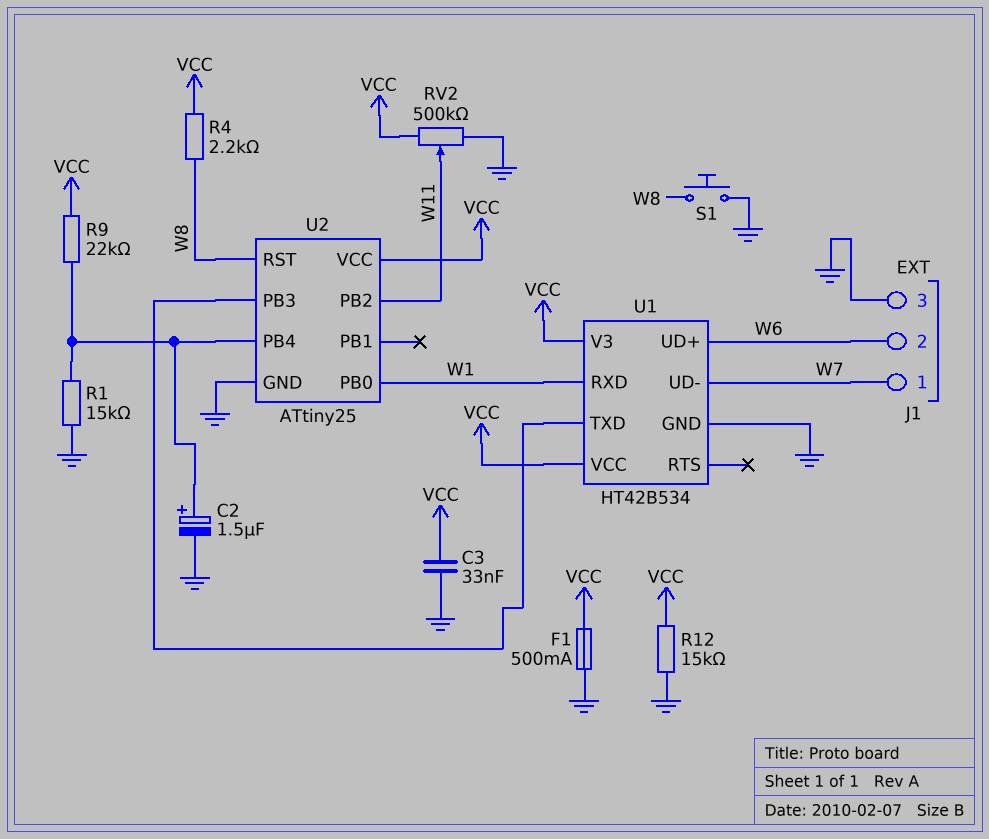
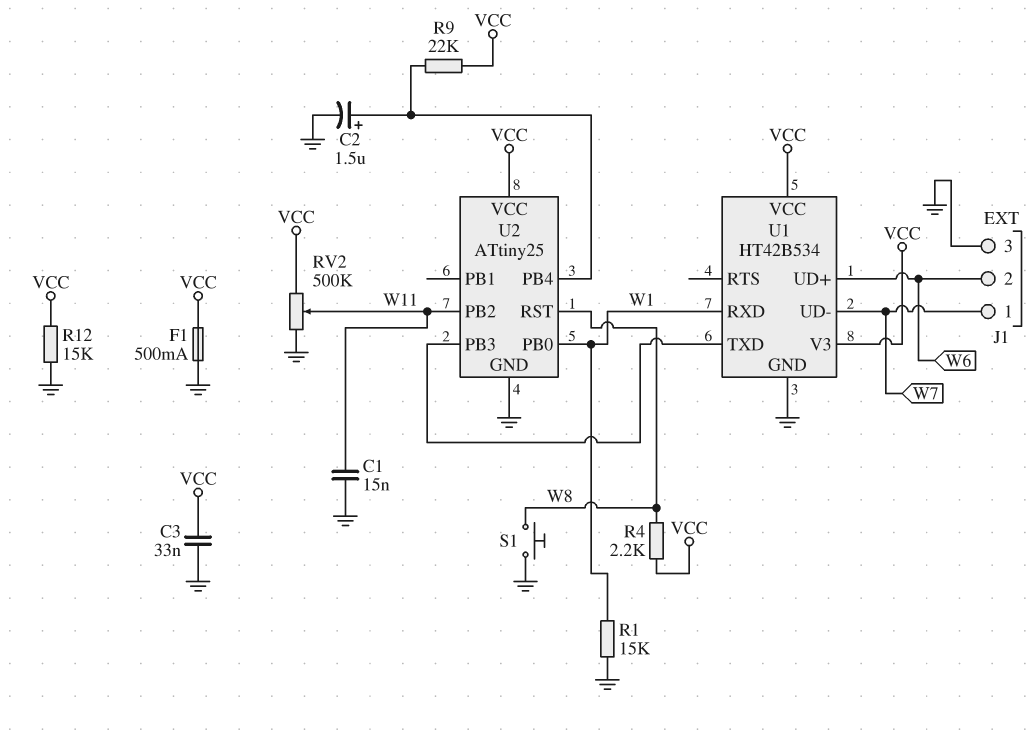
C1: none -> 15nF (GND, W11)
R1: 15k (GND, U2/PB4) -> 15k (GND, W1)

